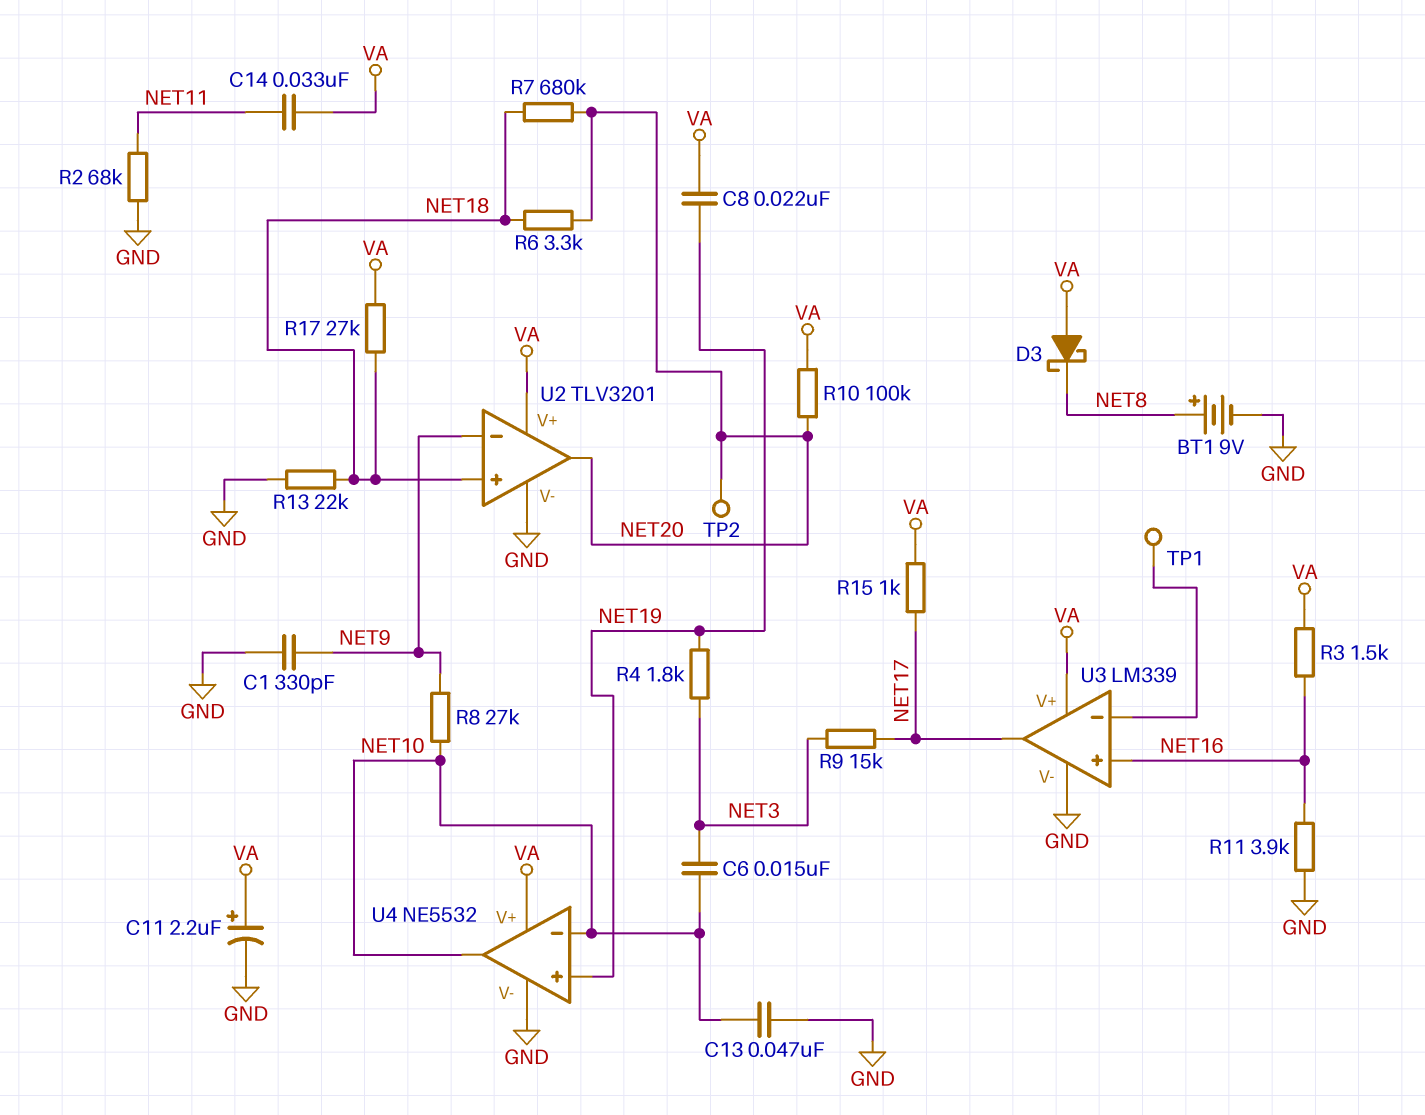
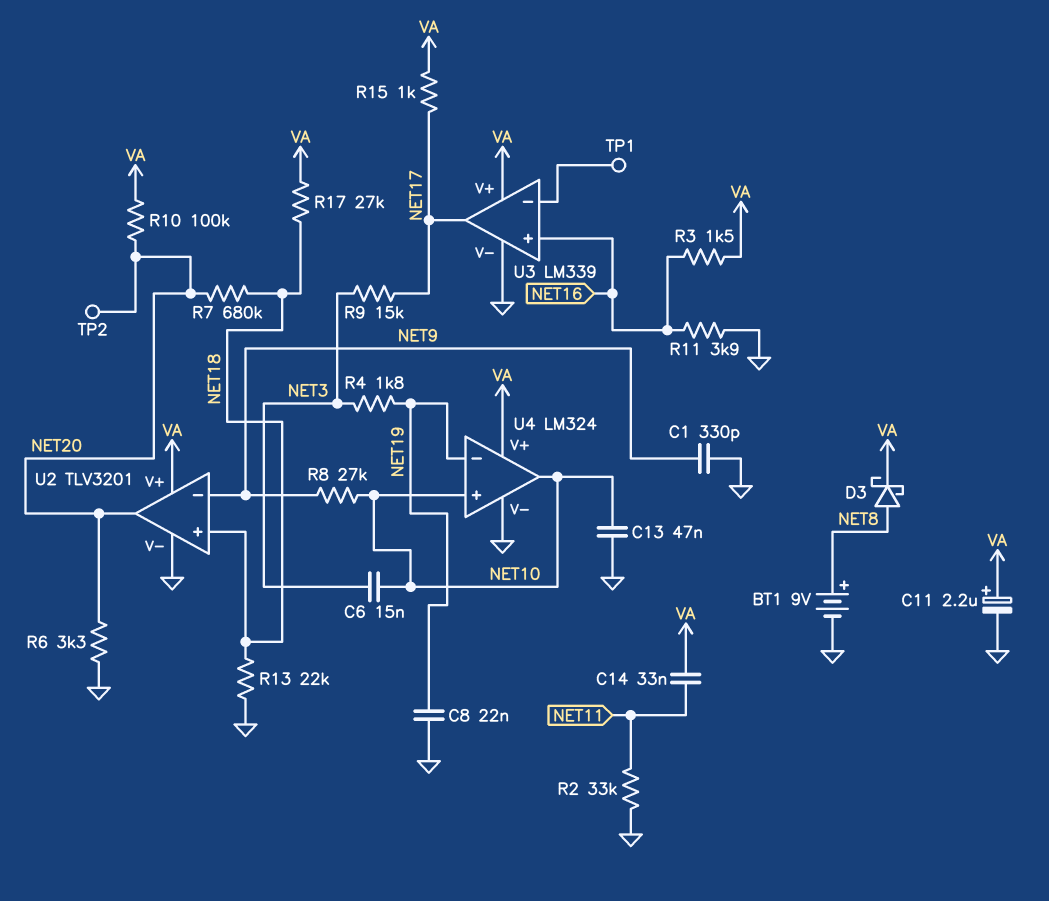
C8: 22nF (NET19, VA) -> 22nF (GND, NET19)
D3: schottky (A VA, K NET8) -> schottky (A NET8, K VA)
R2: 68k (GND, NET11) -> 33k (GND, NET11)
R6: 3.3k (NET18, NET20) -> 3.3k (GND, NET20)
U4: NE5532 -> LM324
U4 pin in+: NET19 -> NET10
U4 pin in-: NET10 -> NET19

